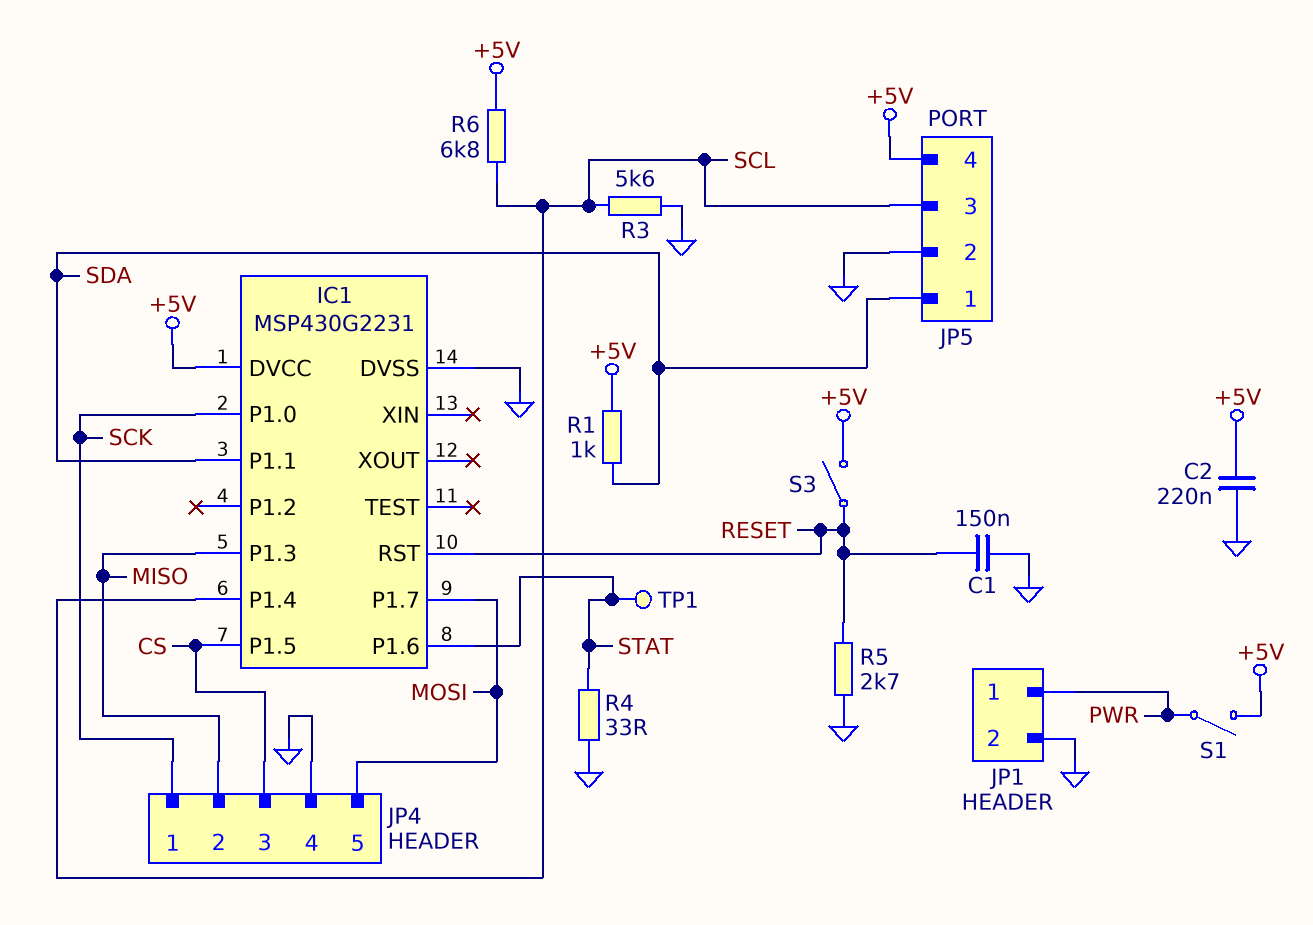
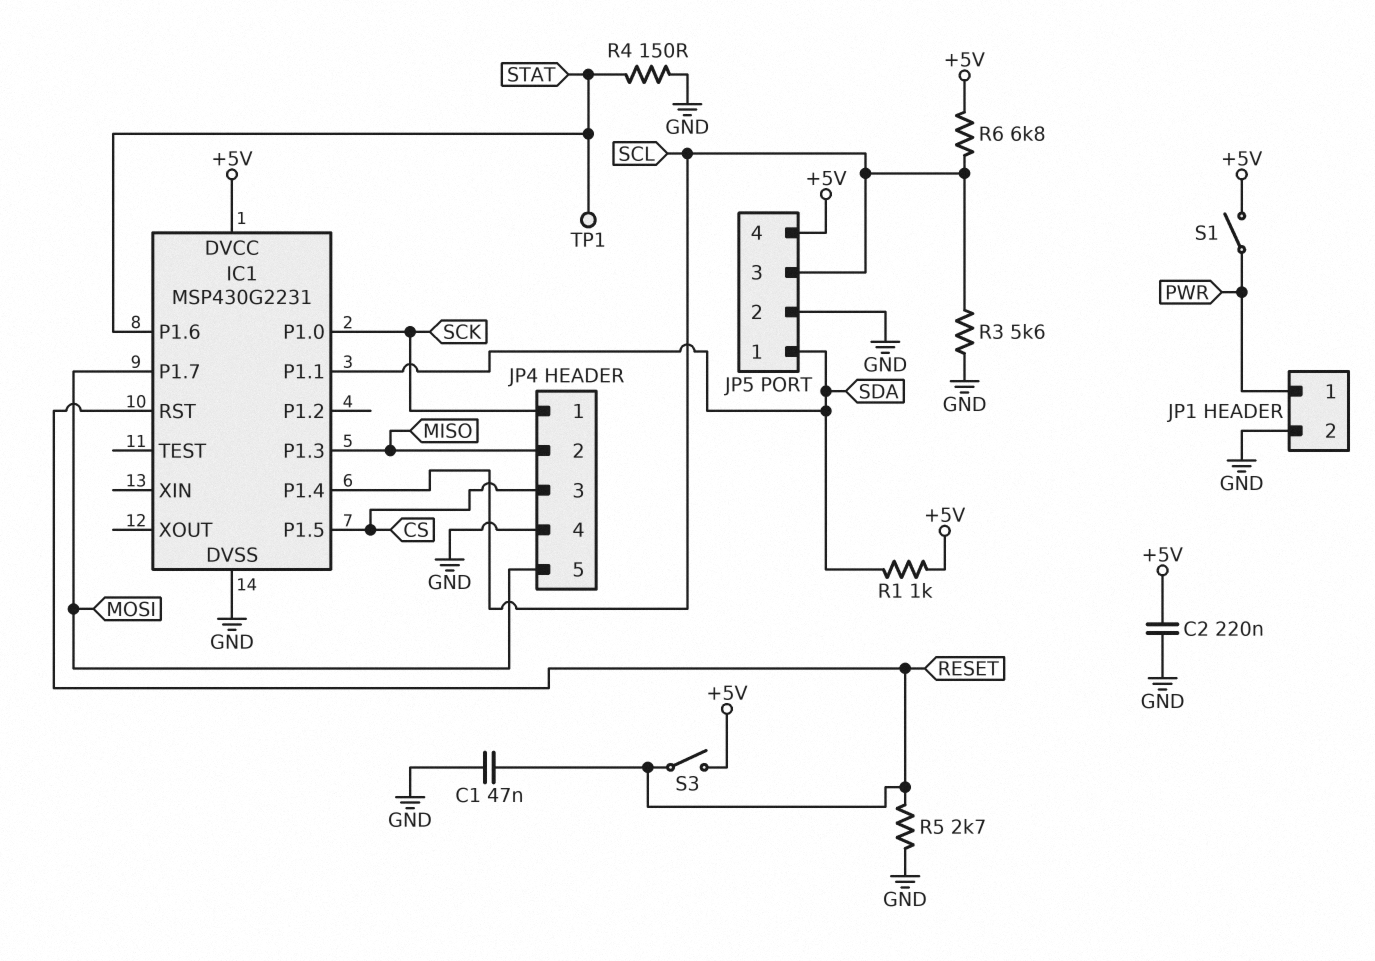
C1: 150nF (GND, RESET) -> 47nF (GND, RESET)
R4: 33 (GND, STAT) -> 150 (GND, STAT)

